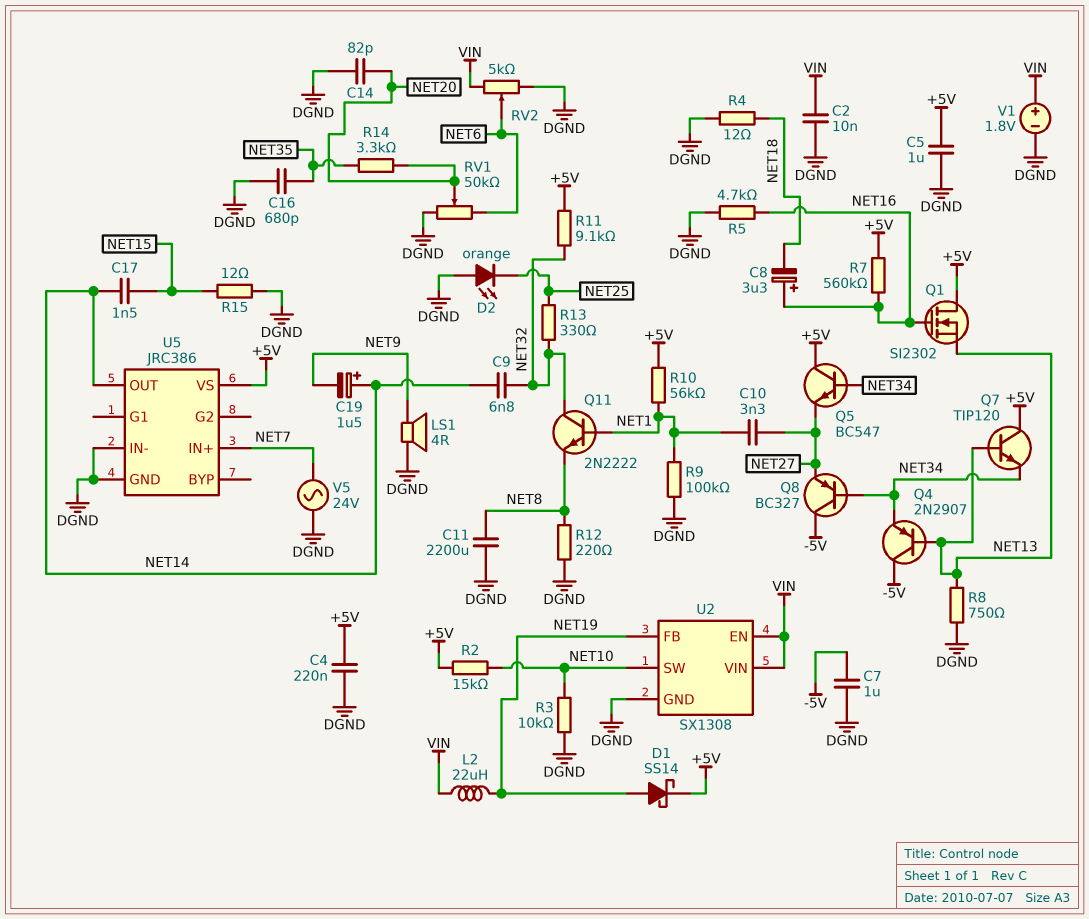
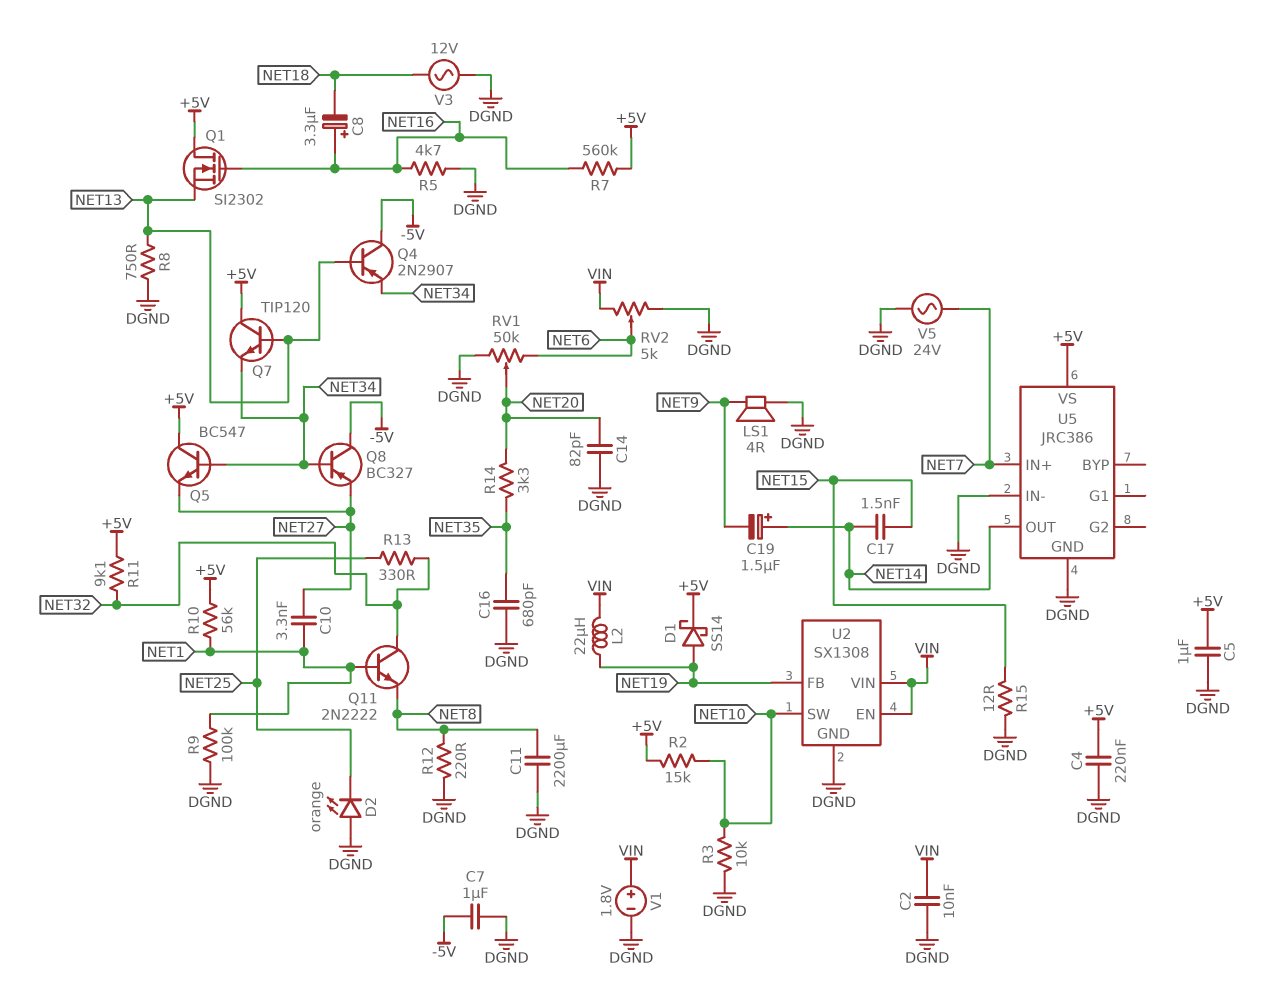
C9: 6.8nF (NET14, NET32) -> none
R4: 12 (DGND, NET18) -> none
V3: none -> AC 12V (DGND, NET18)

